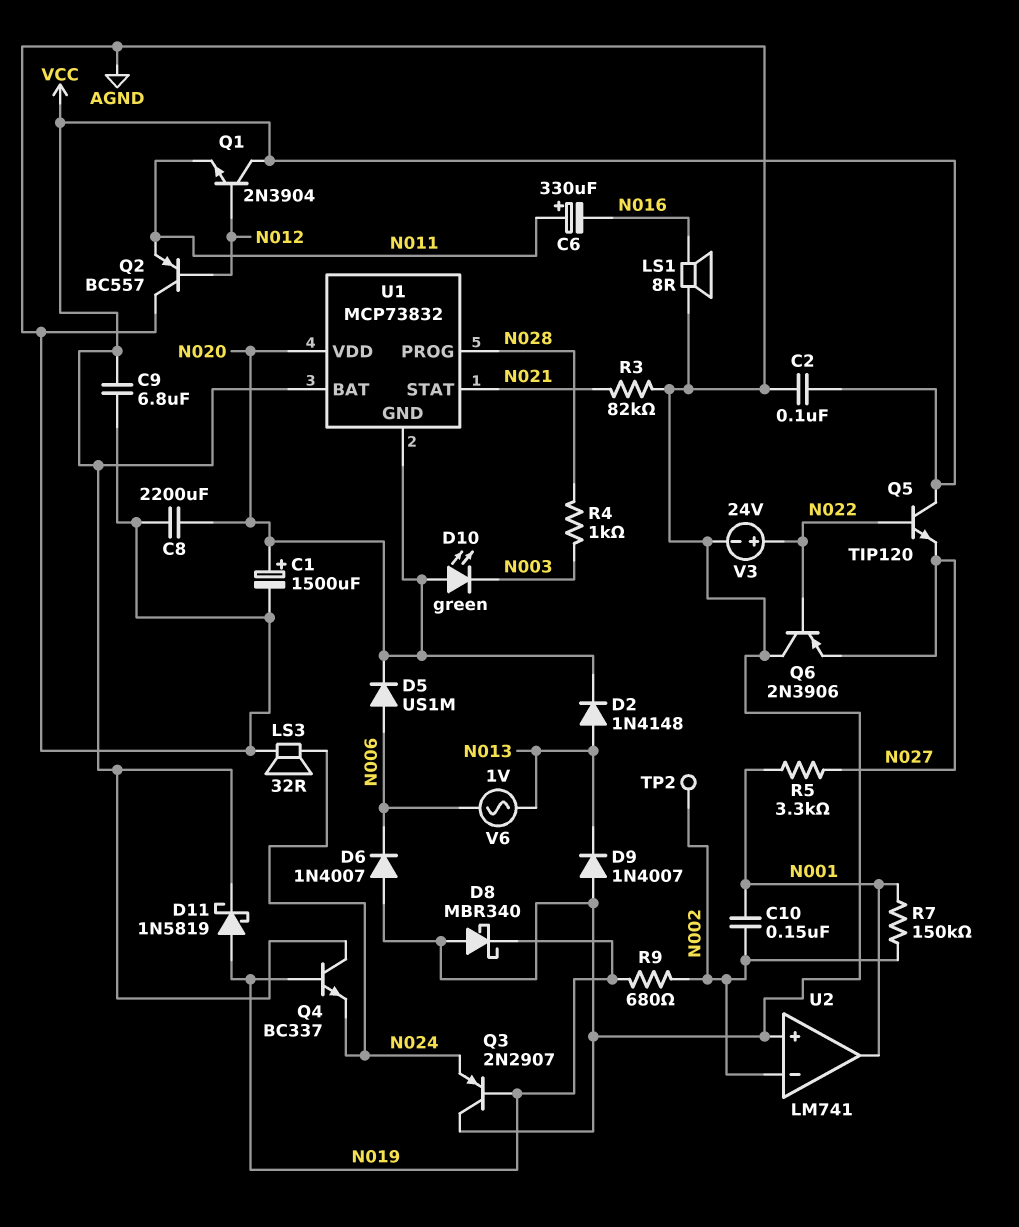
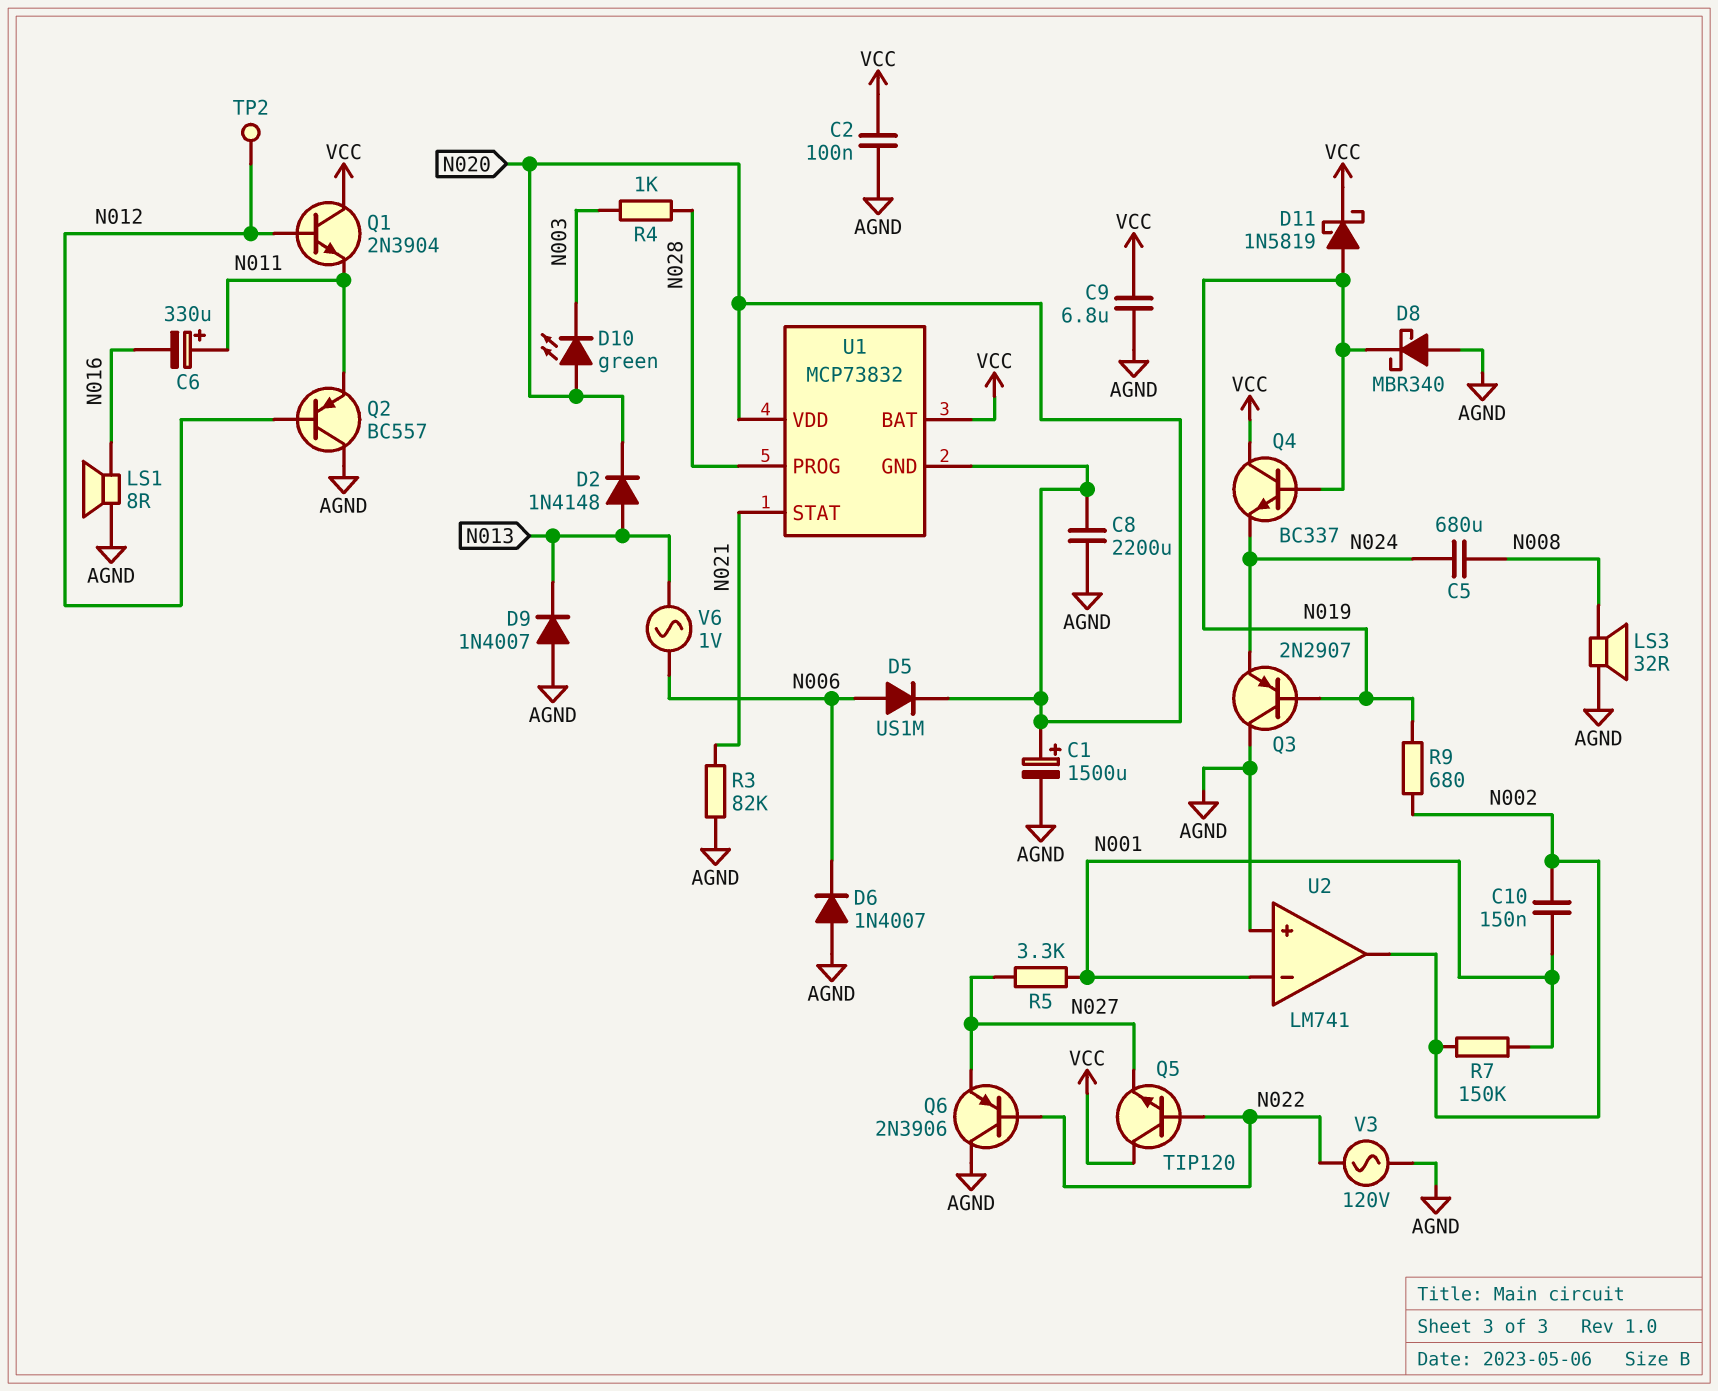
C5: none -> 680uF (N008, N024)
LS3: speaker 32R (AGND, N024) -> speaker 32R (AGND, N008)
TP2: test point (N002) -> test point (N012)
U2 pin in-: N002 -> N001
U2 pin out: N001 -> N002
V3: 24V (plus N022, minus AGND) -> AC 120V (AGND, N022)

